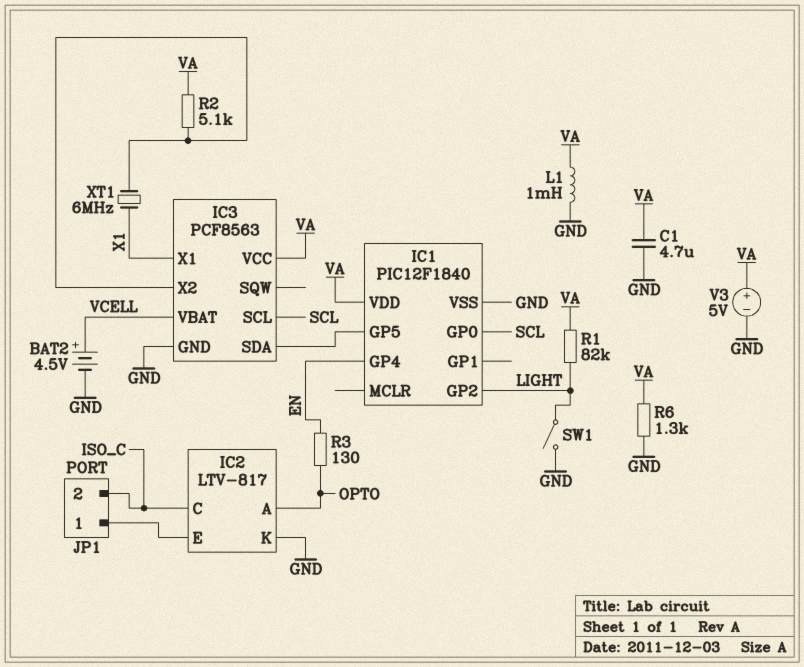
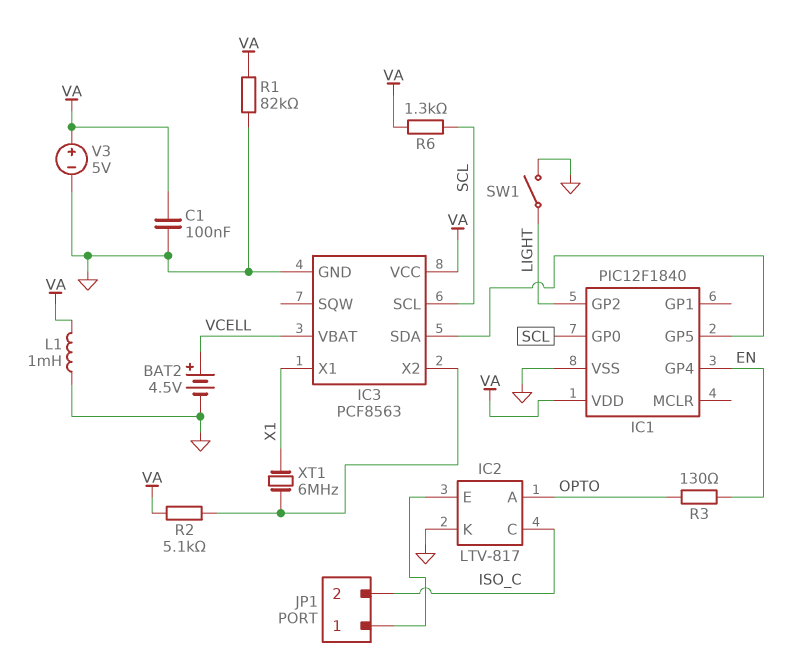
C1: 4.7uF (GND, VA) -> 100nF (GND, VA)
R1: 82k (LIGHT, VA) -> 82k (GND, VA)
R6: 1.3k (GND, VA) -> 1.3k (SCL, VA)

